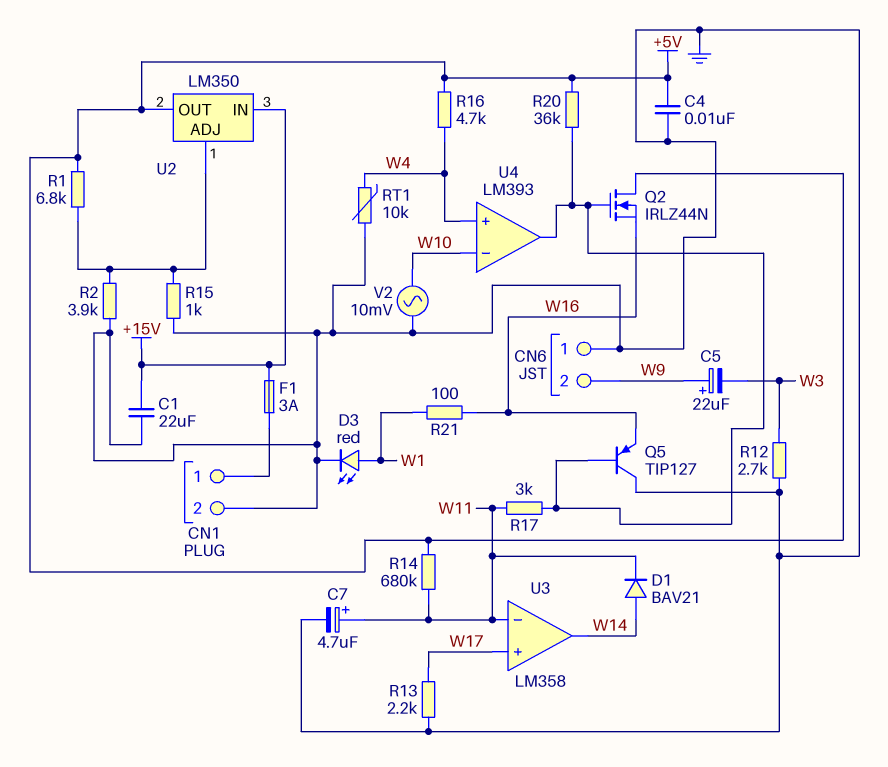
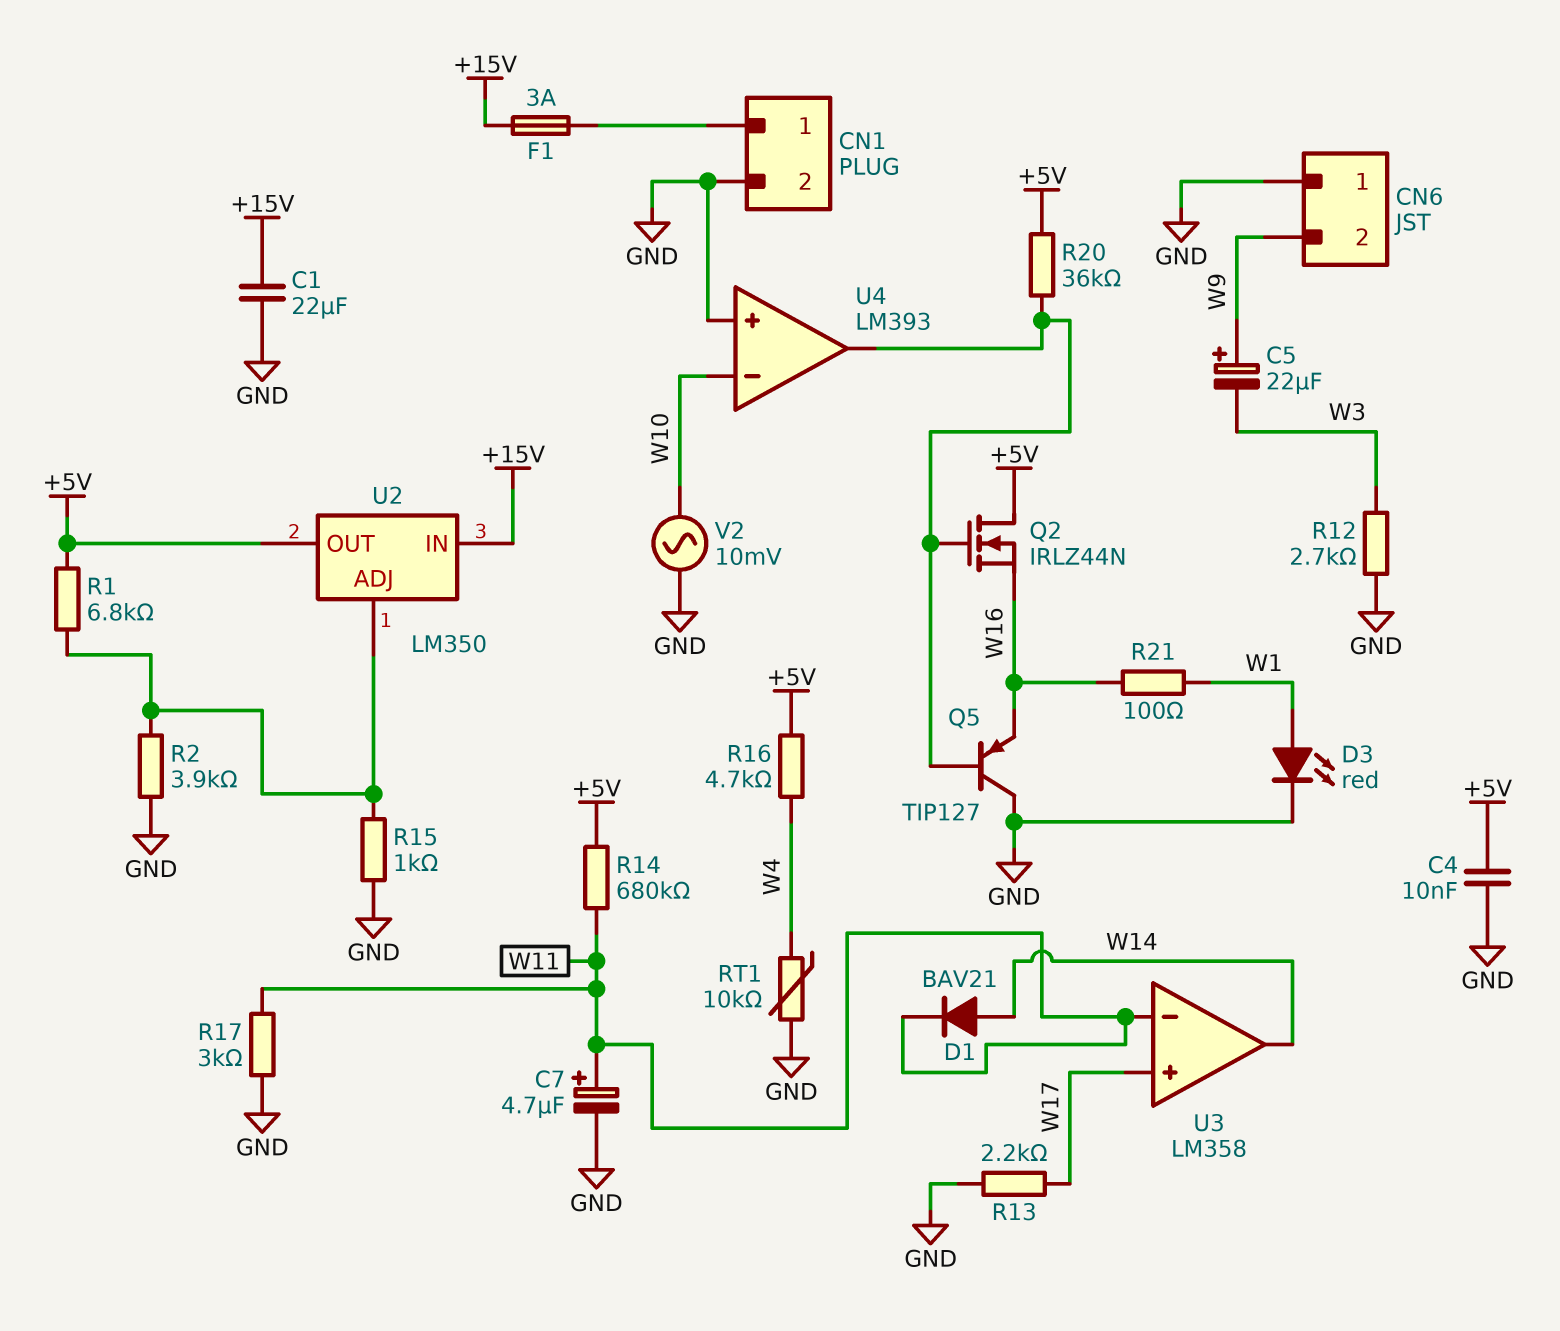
R17: 3k (U4/out, W11) -> 3k (GND, W11)
U4 pin in+: W4 -> GND

